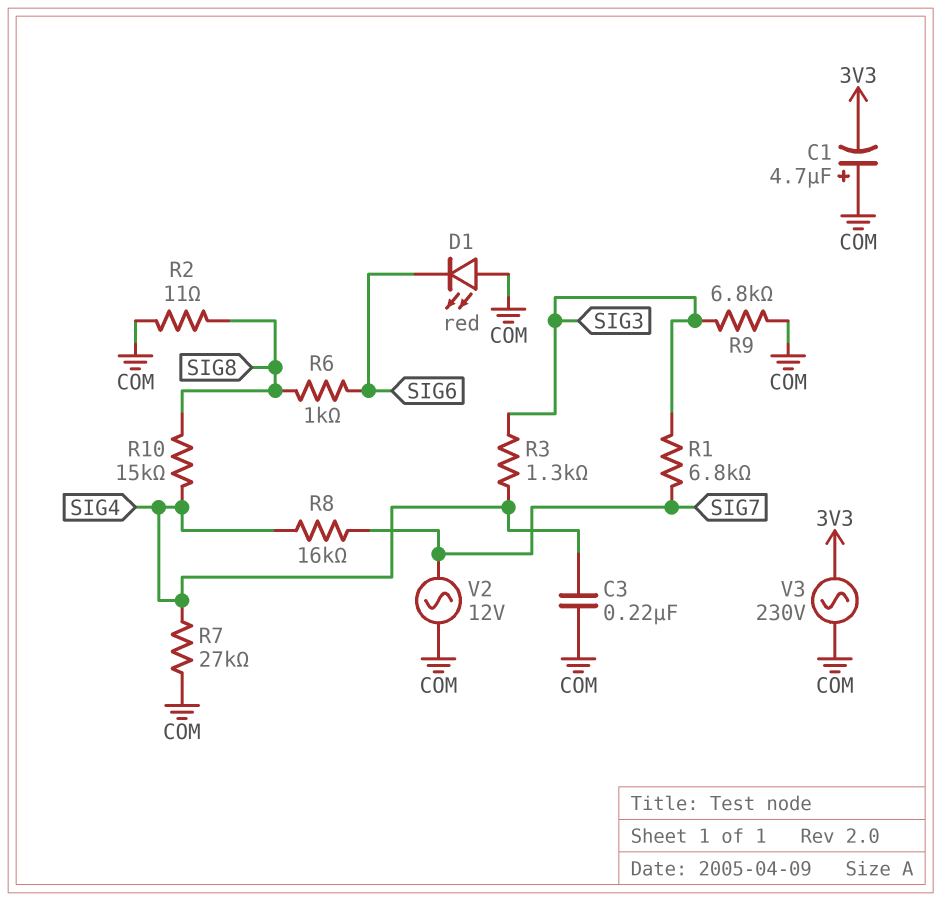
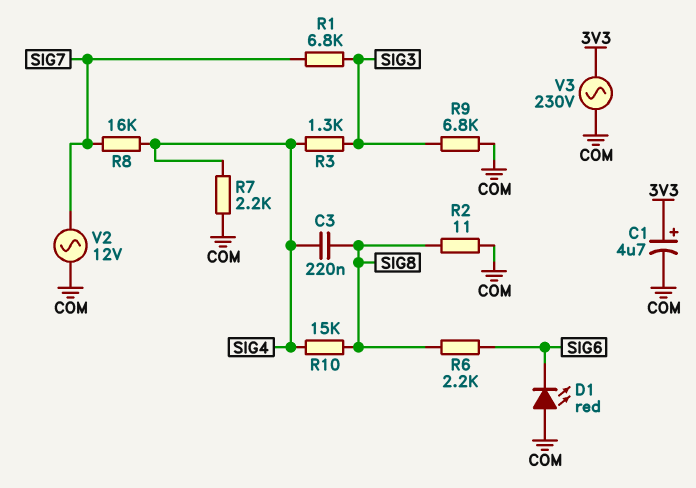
C1: 4.7uF (plus COM, minus 3V3) -> 4.7uF (plus 3V3, minus COM)
C3: 220nF (COM, SIG4) -> 220nF (SIG4, SIG8)
R6: 1k (SIG6, SIG8) -> 2.2k (SIG6, SIG8)
R7: 27k (COM, SIG4) -> 2.2k (COM, SIG4)

